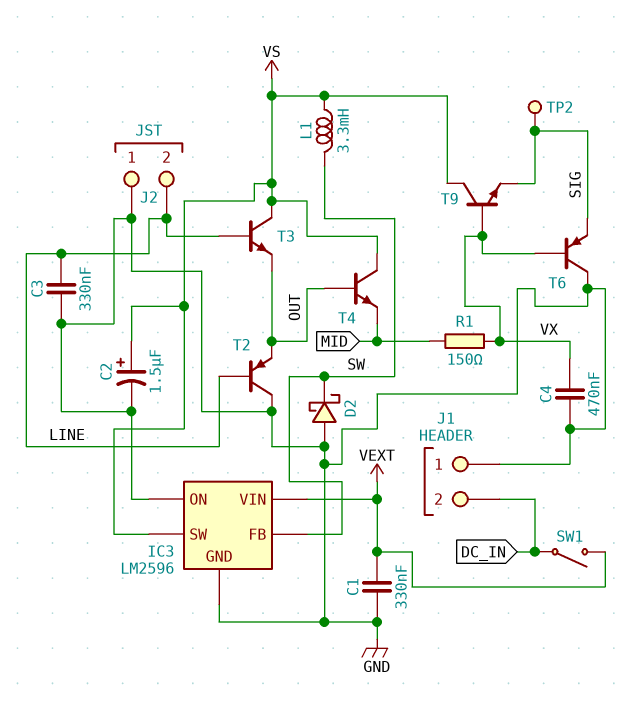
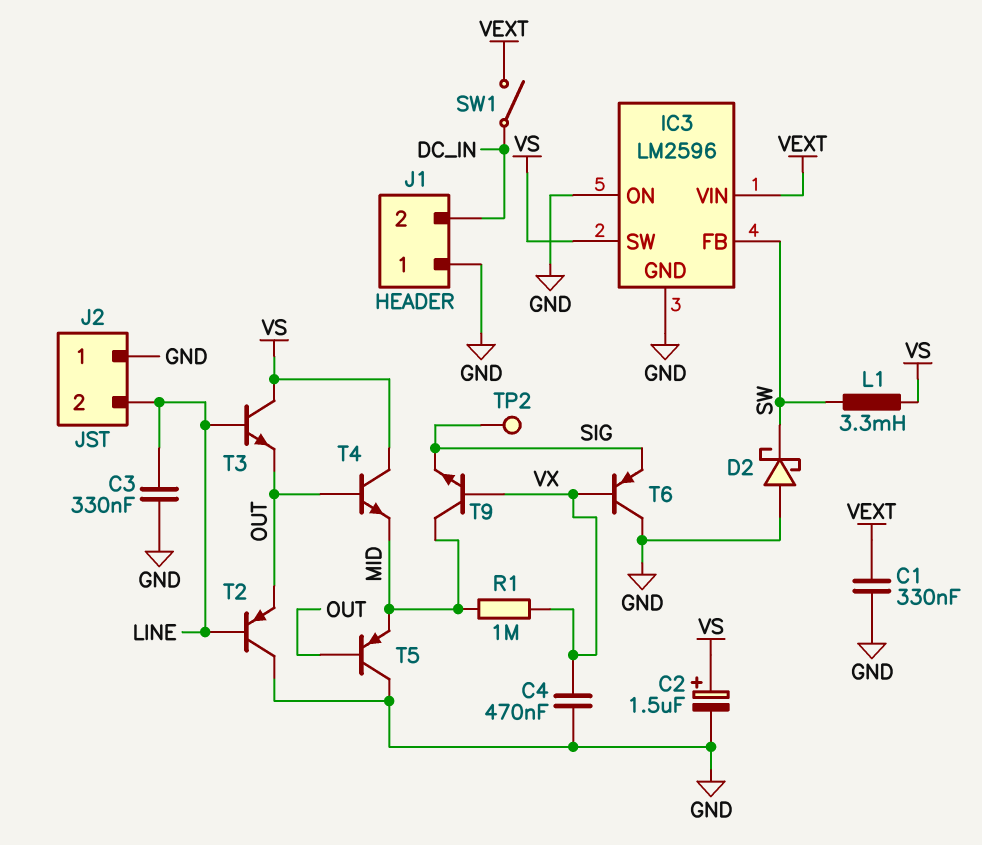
R1: 150 (MID, VX) -> 1M (MID, VX)
T5: none -> PNP (B OUT, C GND, E MID)
T9: NPN (B VX, C VS, E SIG) -> NPN (B VX, C MID, E SIG)

